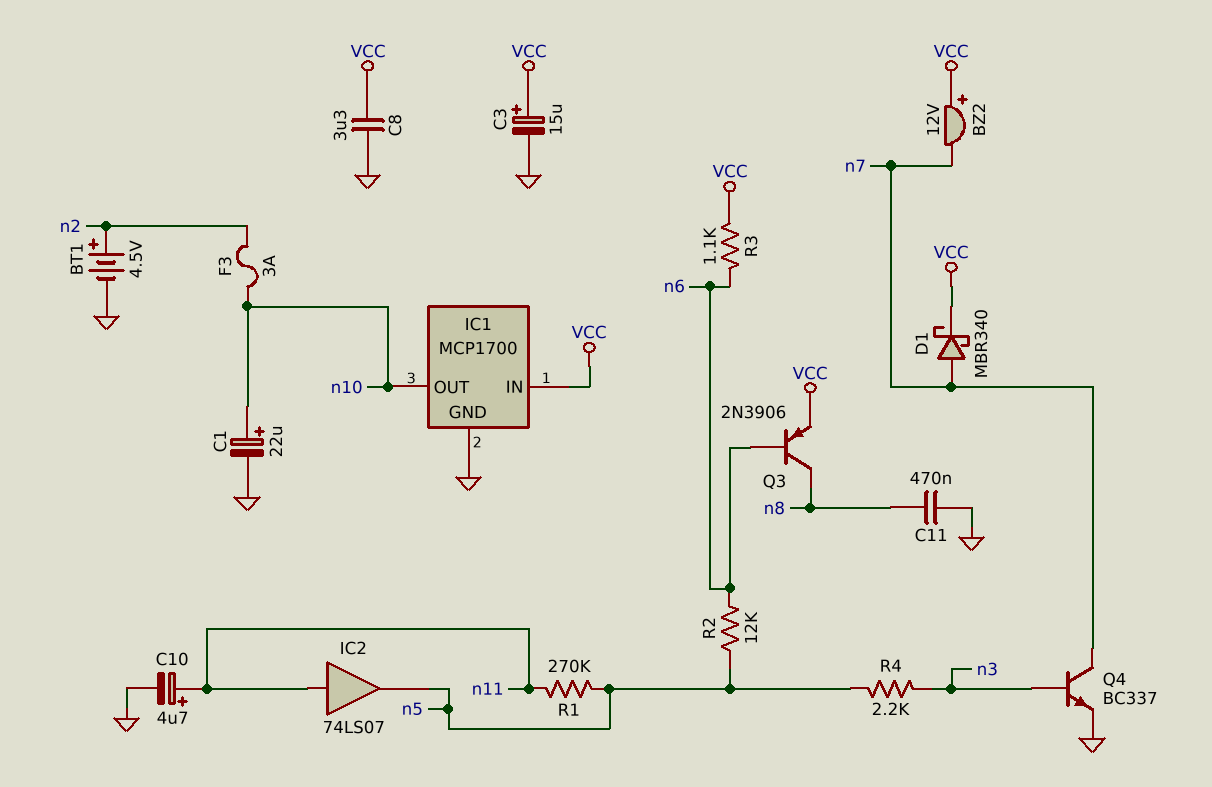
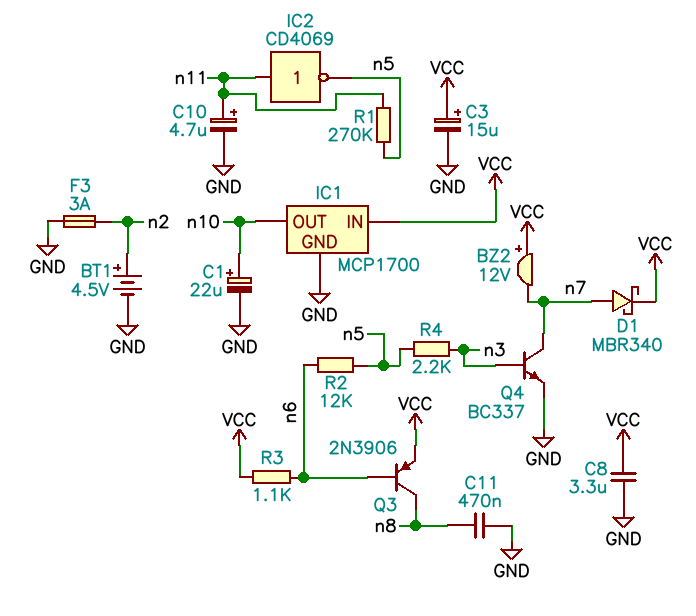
F3: 3A (n2, n10) -> 3A (GND, n2)
IC2: buffer 74LS07 (in n11, out n5) -> NOT CD4069 (in n11, out n5)

